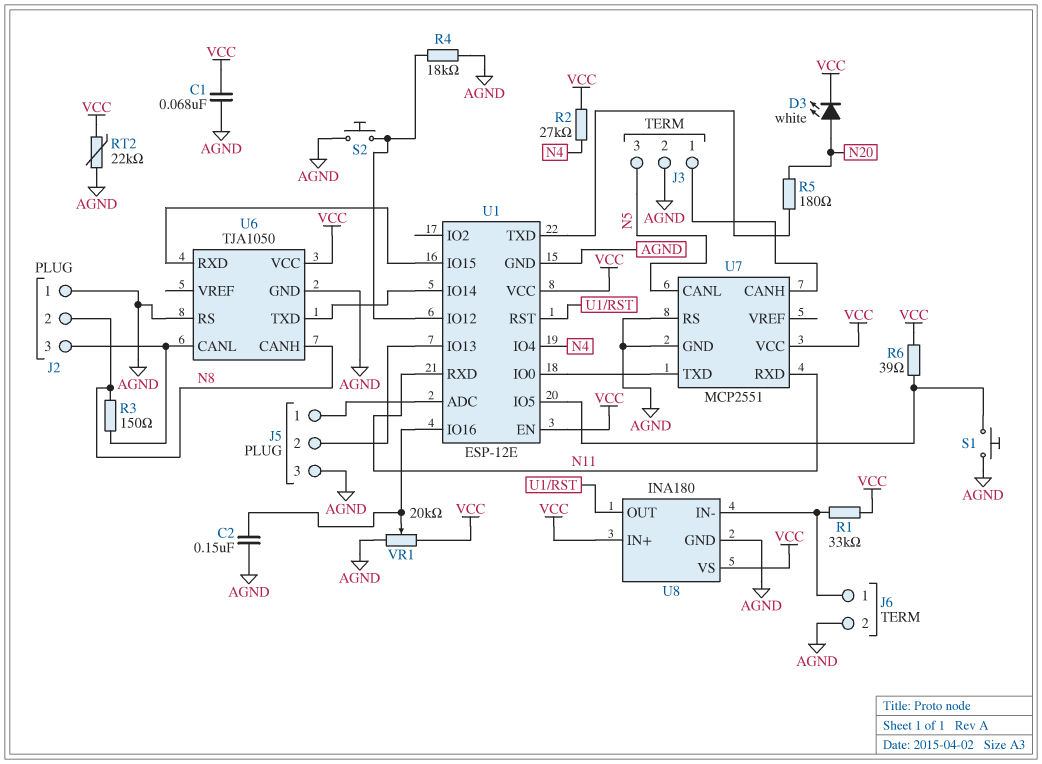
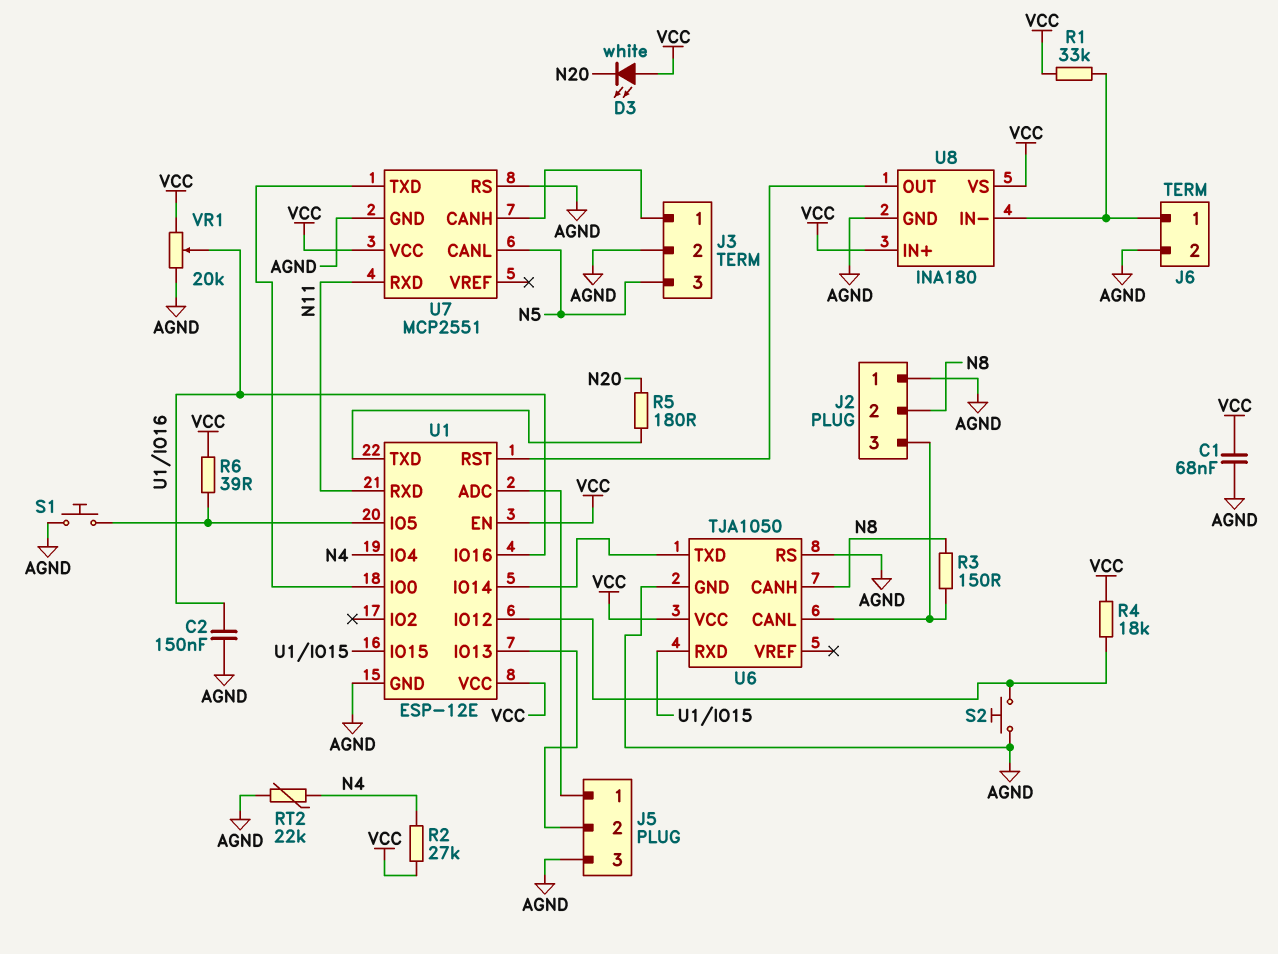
D3: LED white (A N20, K VCC) -> LED white (A VCC, K N20)
R4: 18k (AGND, U1/IO12) -> 18k (U1/IO12, VCC)
RT2: 22k (AGND, VCC) -> 22k (AGND, N4)

